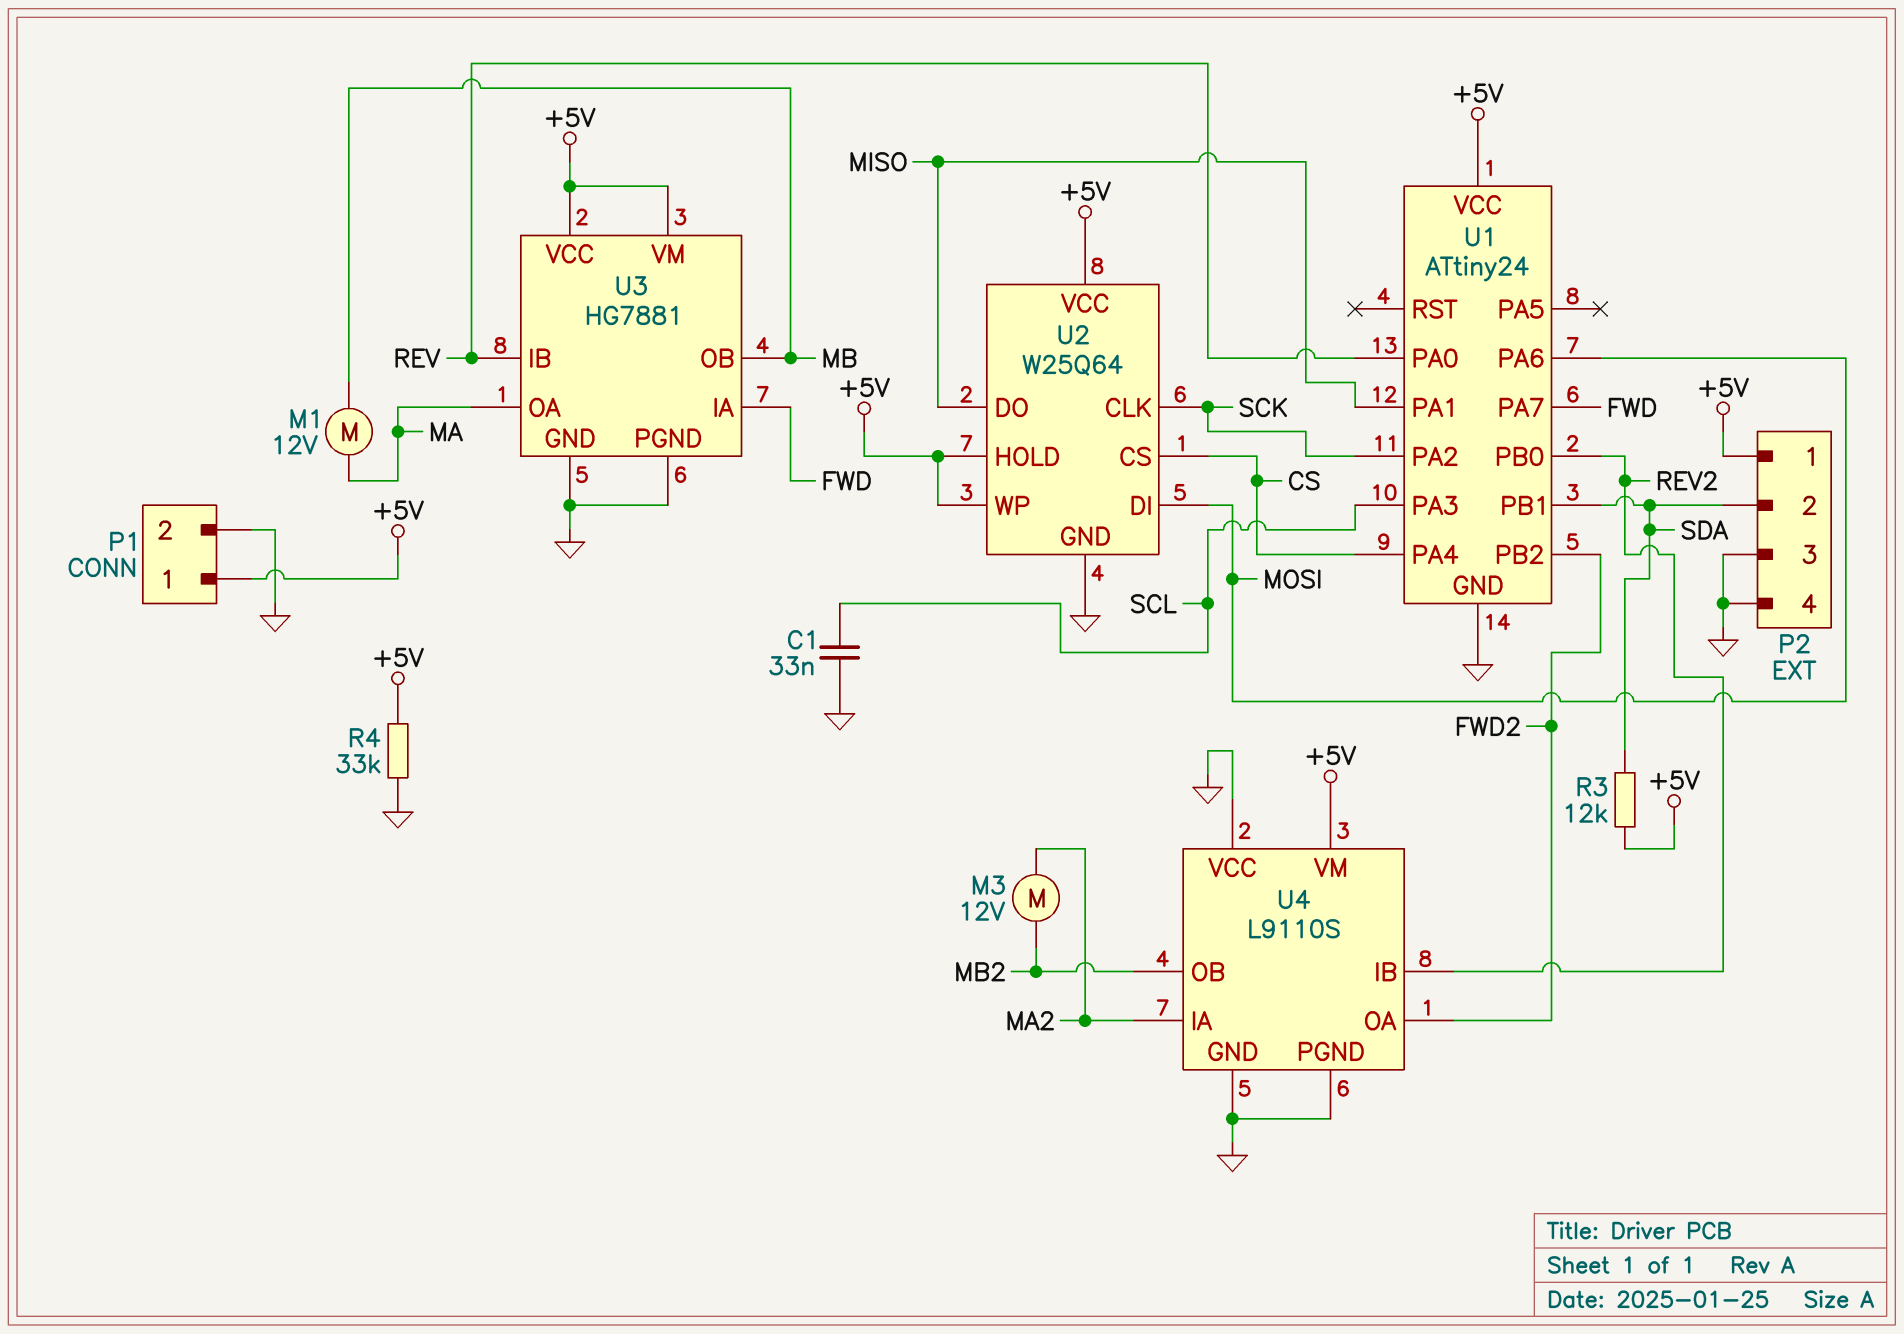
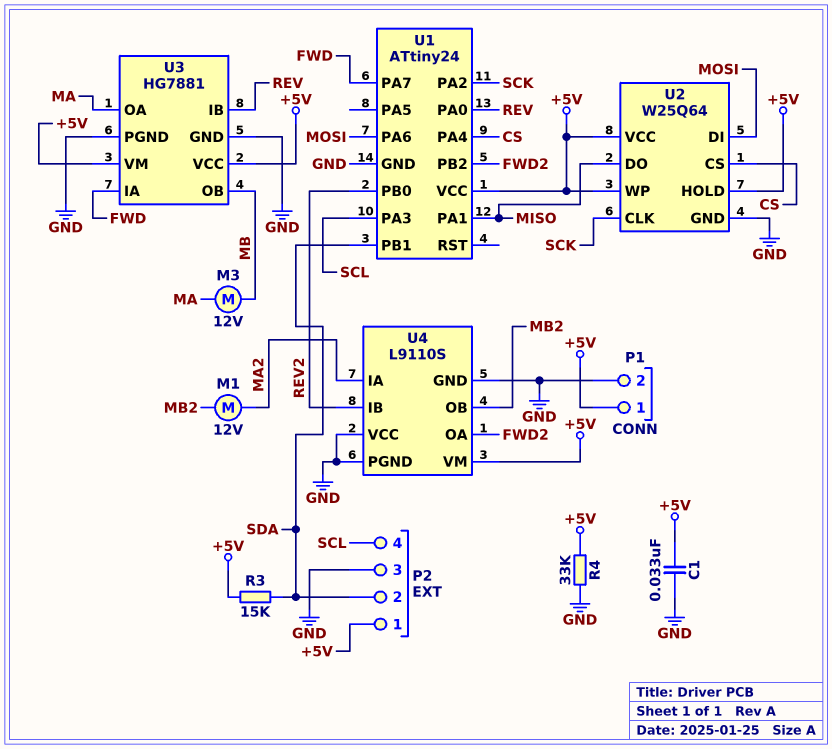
C1: 33nF (GND, SCL) -> 33nF (+5V, GND)
M1: motor 12V (MA, MB) -> motor 12V (MA2, MB2)
M3: motor 12V (MA2, MB2) -> motor 12V (MA, MB)
P2 pin 4: GND -> SCL
R3: 12k (+5V, SDA) -> 15k (+5V, SDA)

